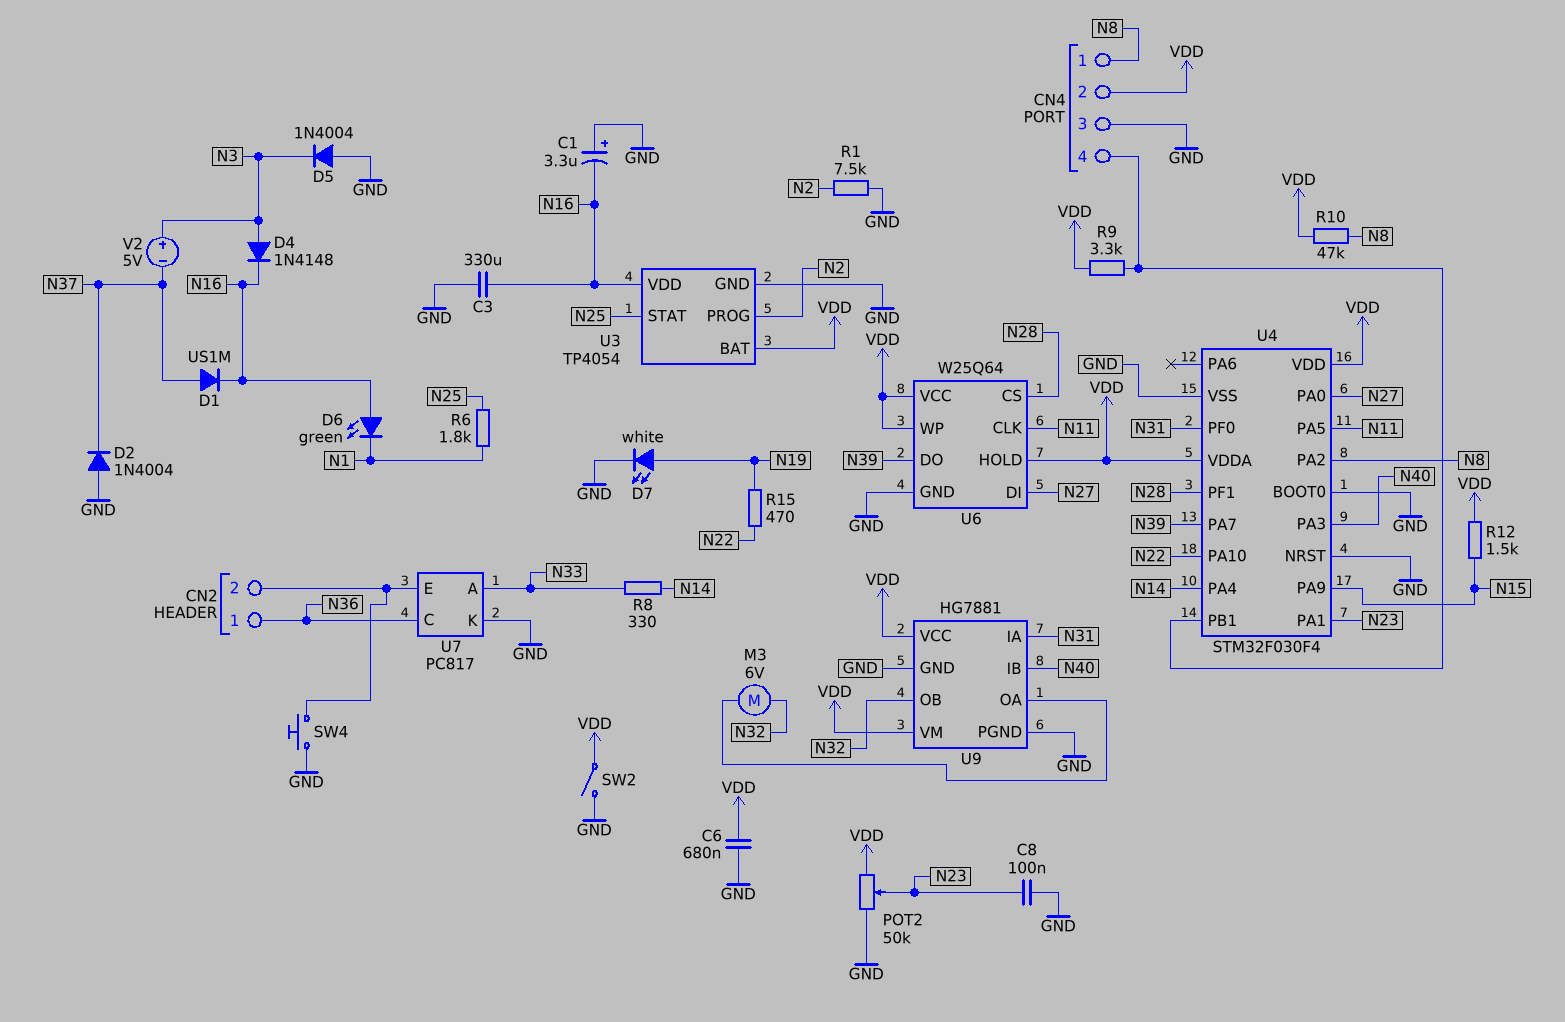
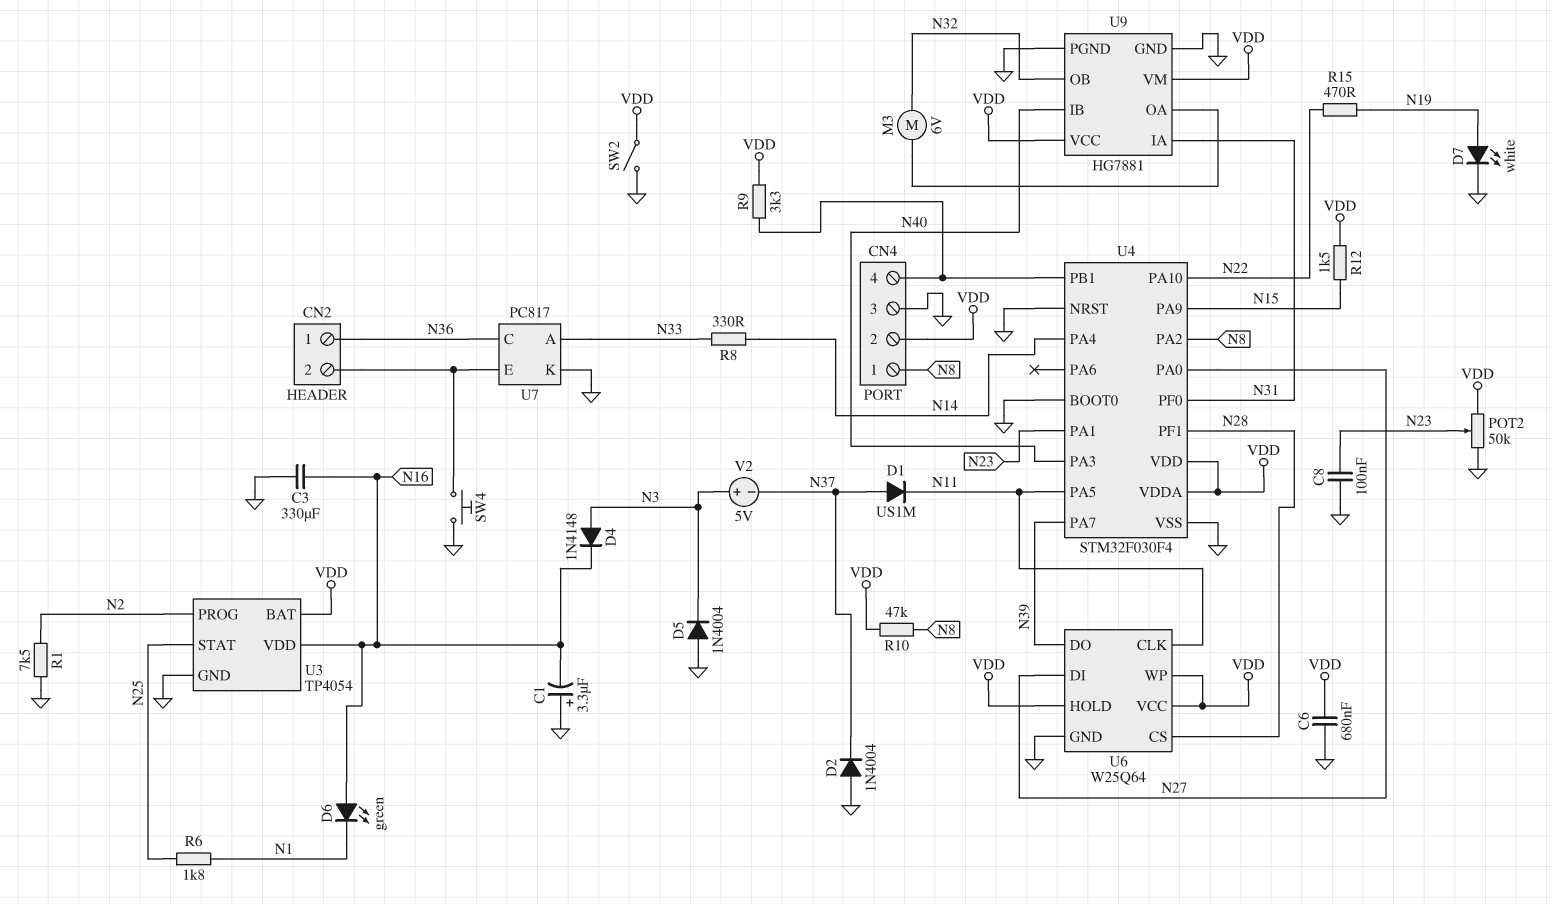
D1: diode US1M (A N37, K N16) -> diode US1M (A N37, K N11)

